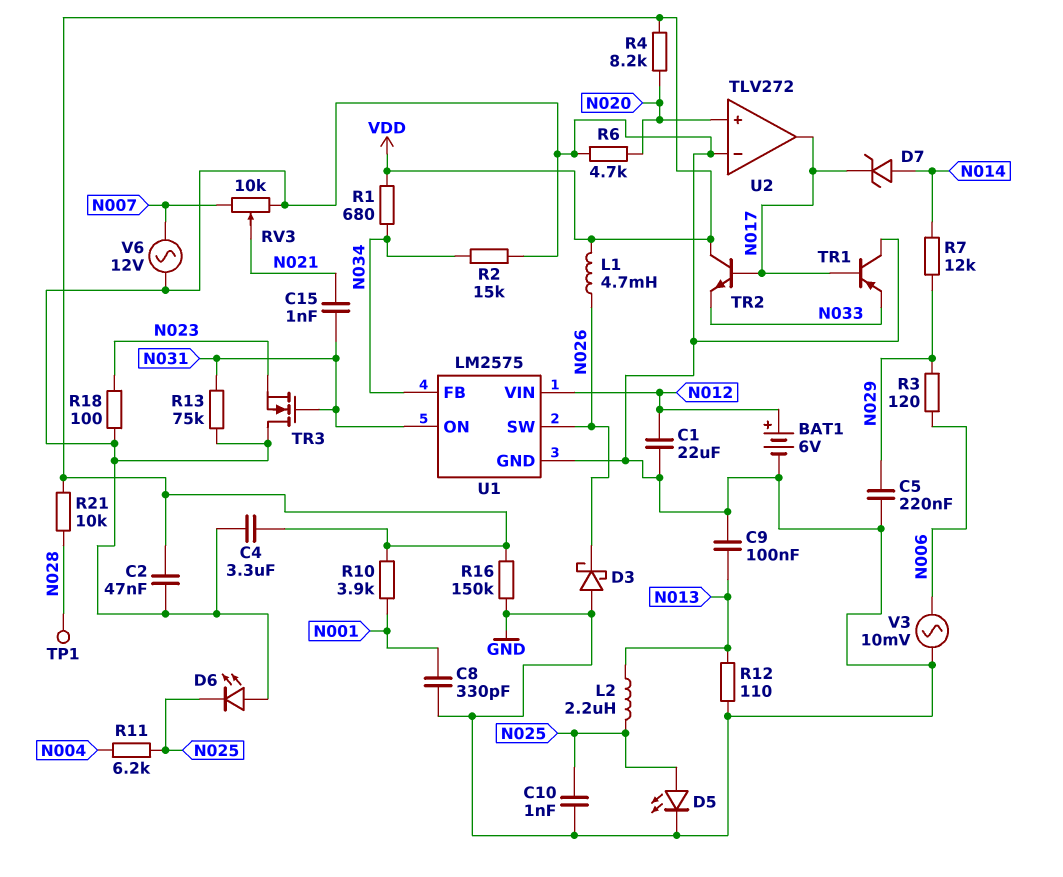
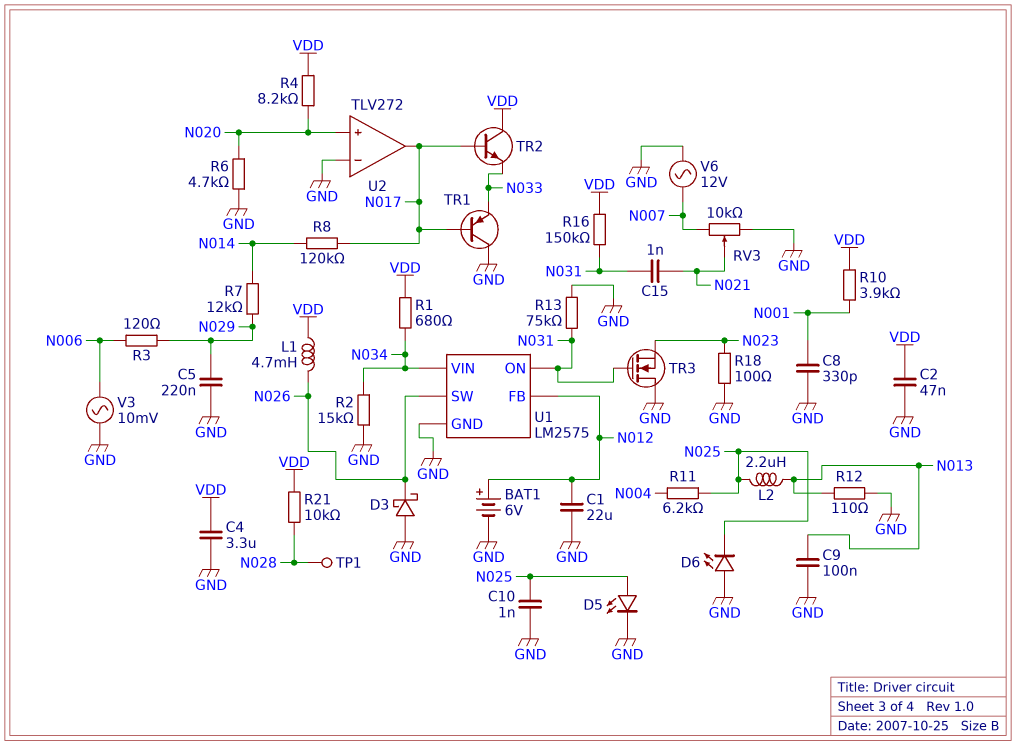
D7: zener (A N014, K N017) -> none
R8: none -> 120k (N014, N017)
R16: 150k (GND, VDD) -> 150k (N031, VDD)
U1 pin FB: N034 -> N012
U1 pin VIN: N012 -> N034

